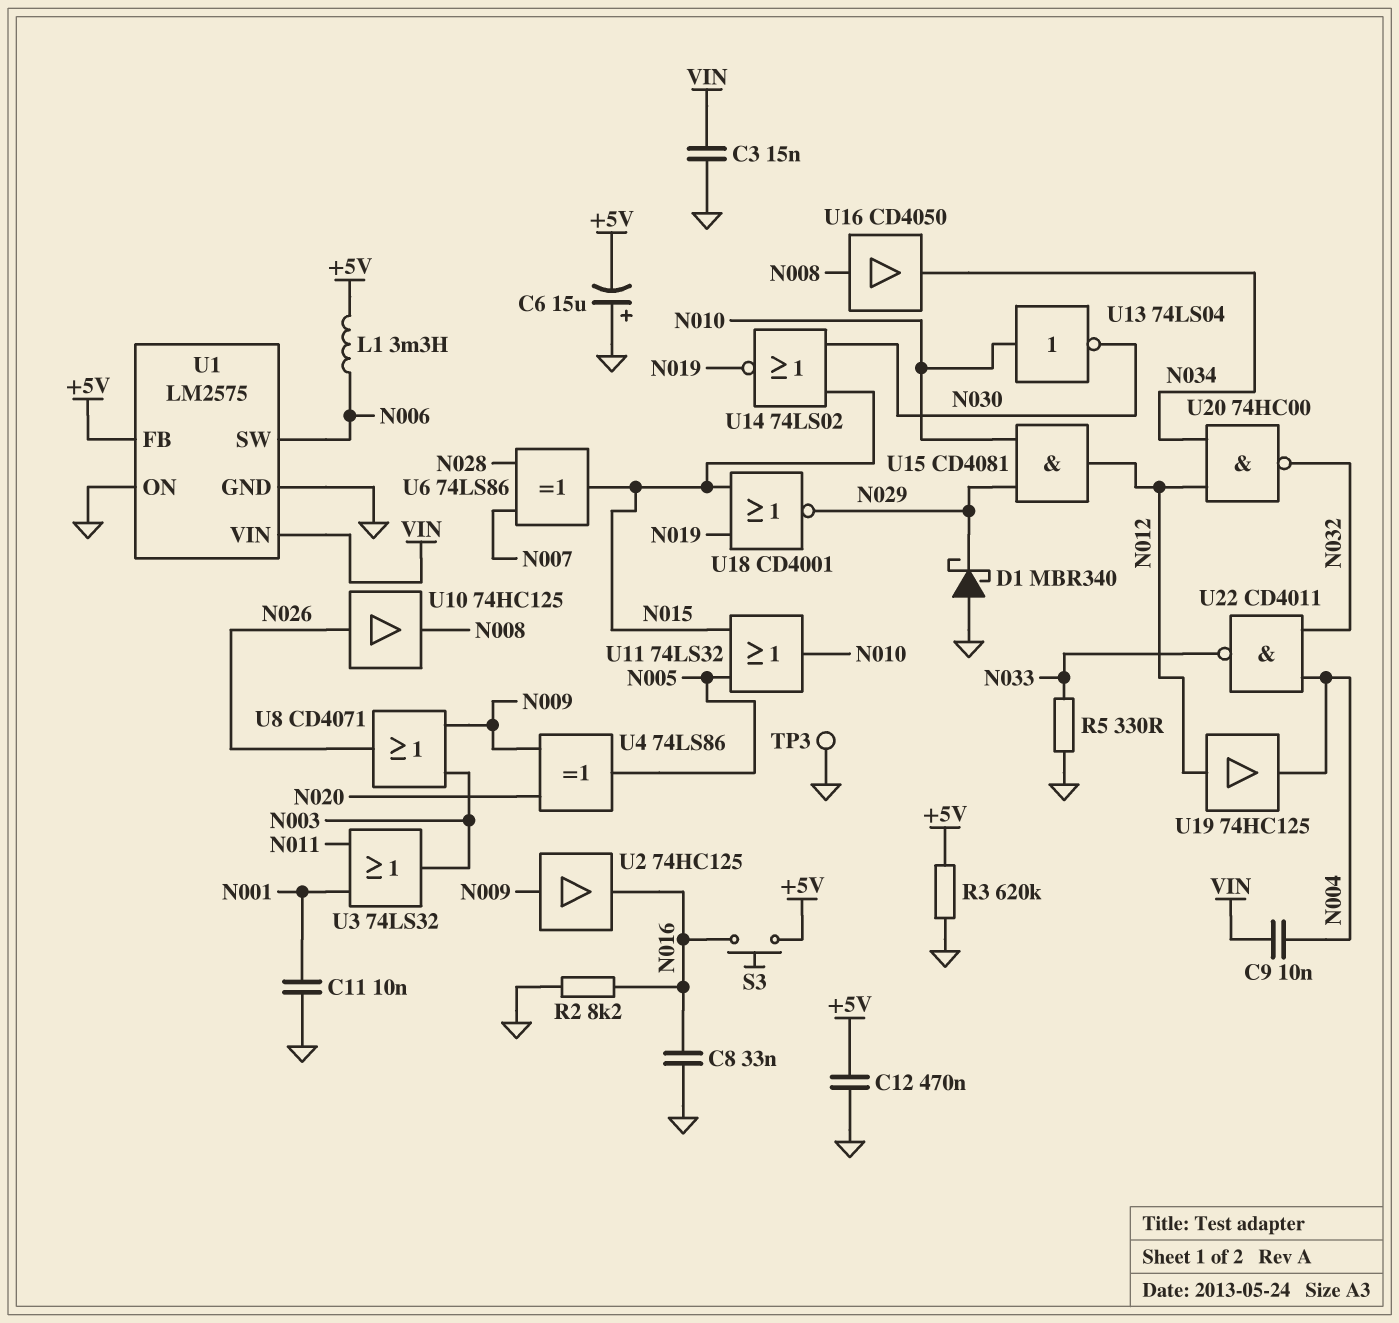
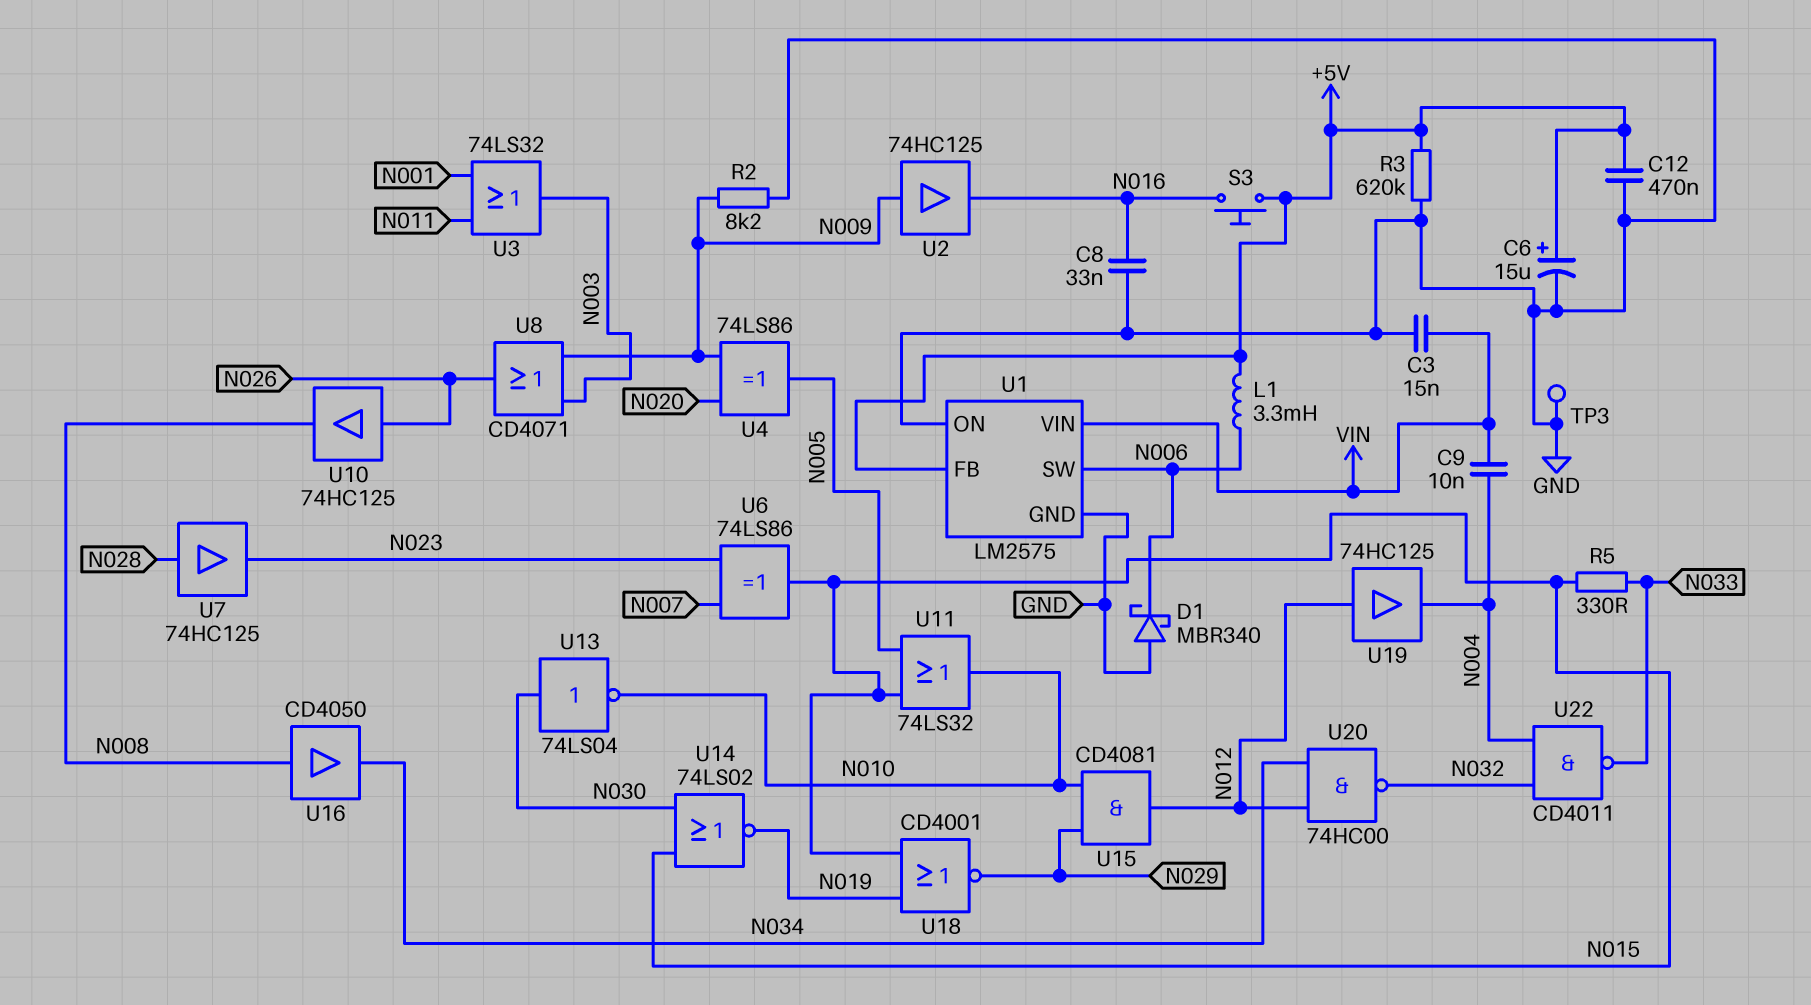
C6: 15uF (plus GND, minus +5V) -> 15uF (plus +5V, minus GND)
C11: 10nF (GND, N001) -> none
D1: schottky MBR340 (A GND, K N029) -> schottky MBR340 (A GND, K N006)
R2: 8.2k (GND, N016) -> 8.2k (GND, N009)
R5: 330 (GND, N033) -> 330 (N015, N033)
U6: XOR 74LS86 (in N007, in N028, out N015) -> XOR 74LS86 (in N007, in N023, out N015)
U7: none -> buffer 74HC125 (in N028, out N023)
U13: NOT 74LS04 (in N010, out N030) -> NOT 74LS04 (in N030, out N010)

